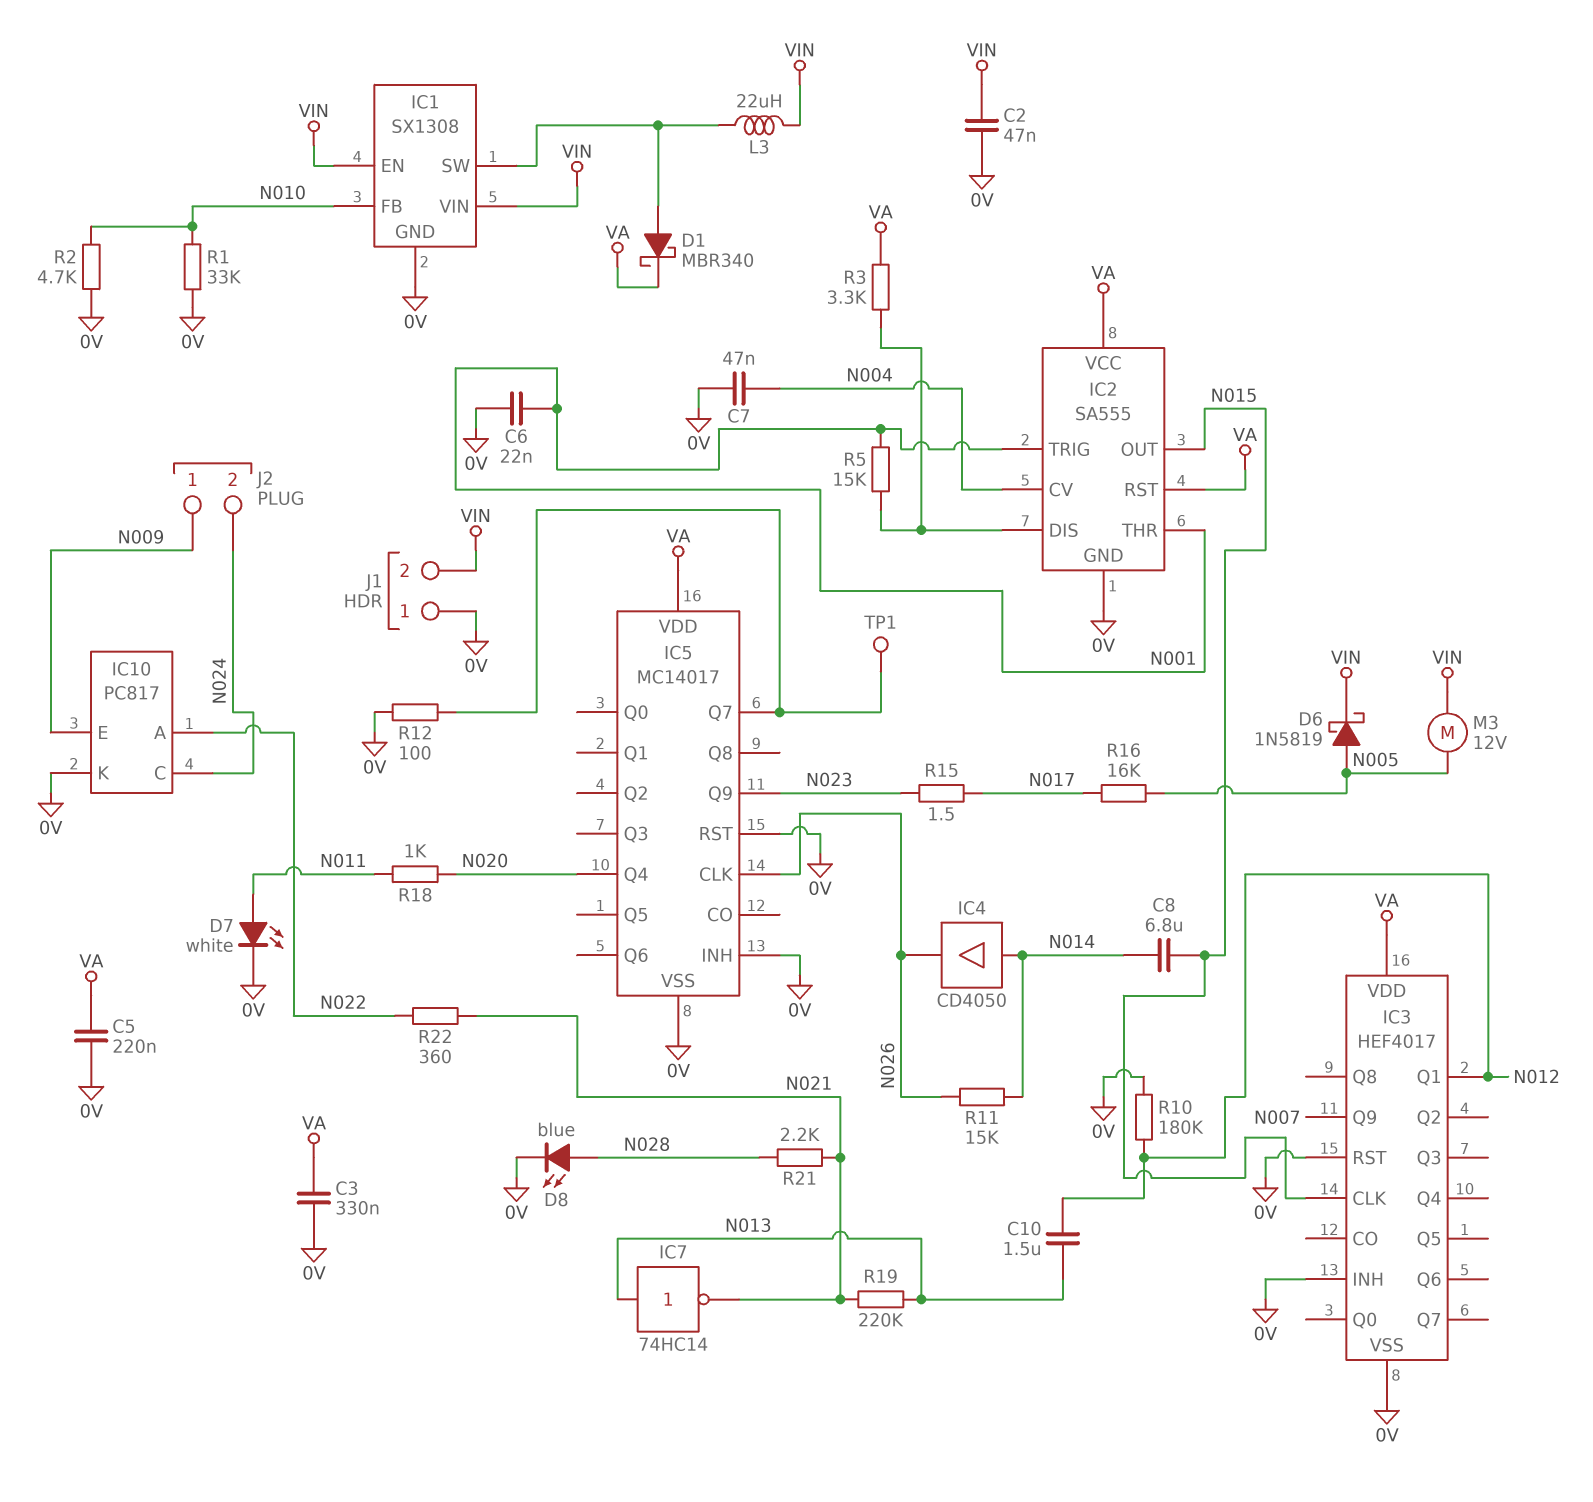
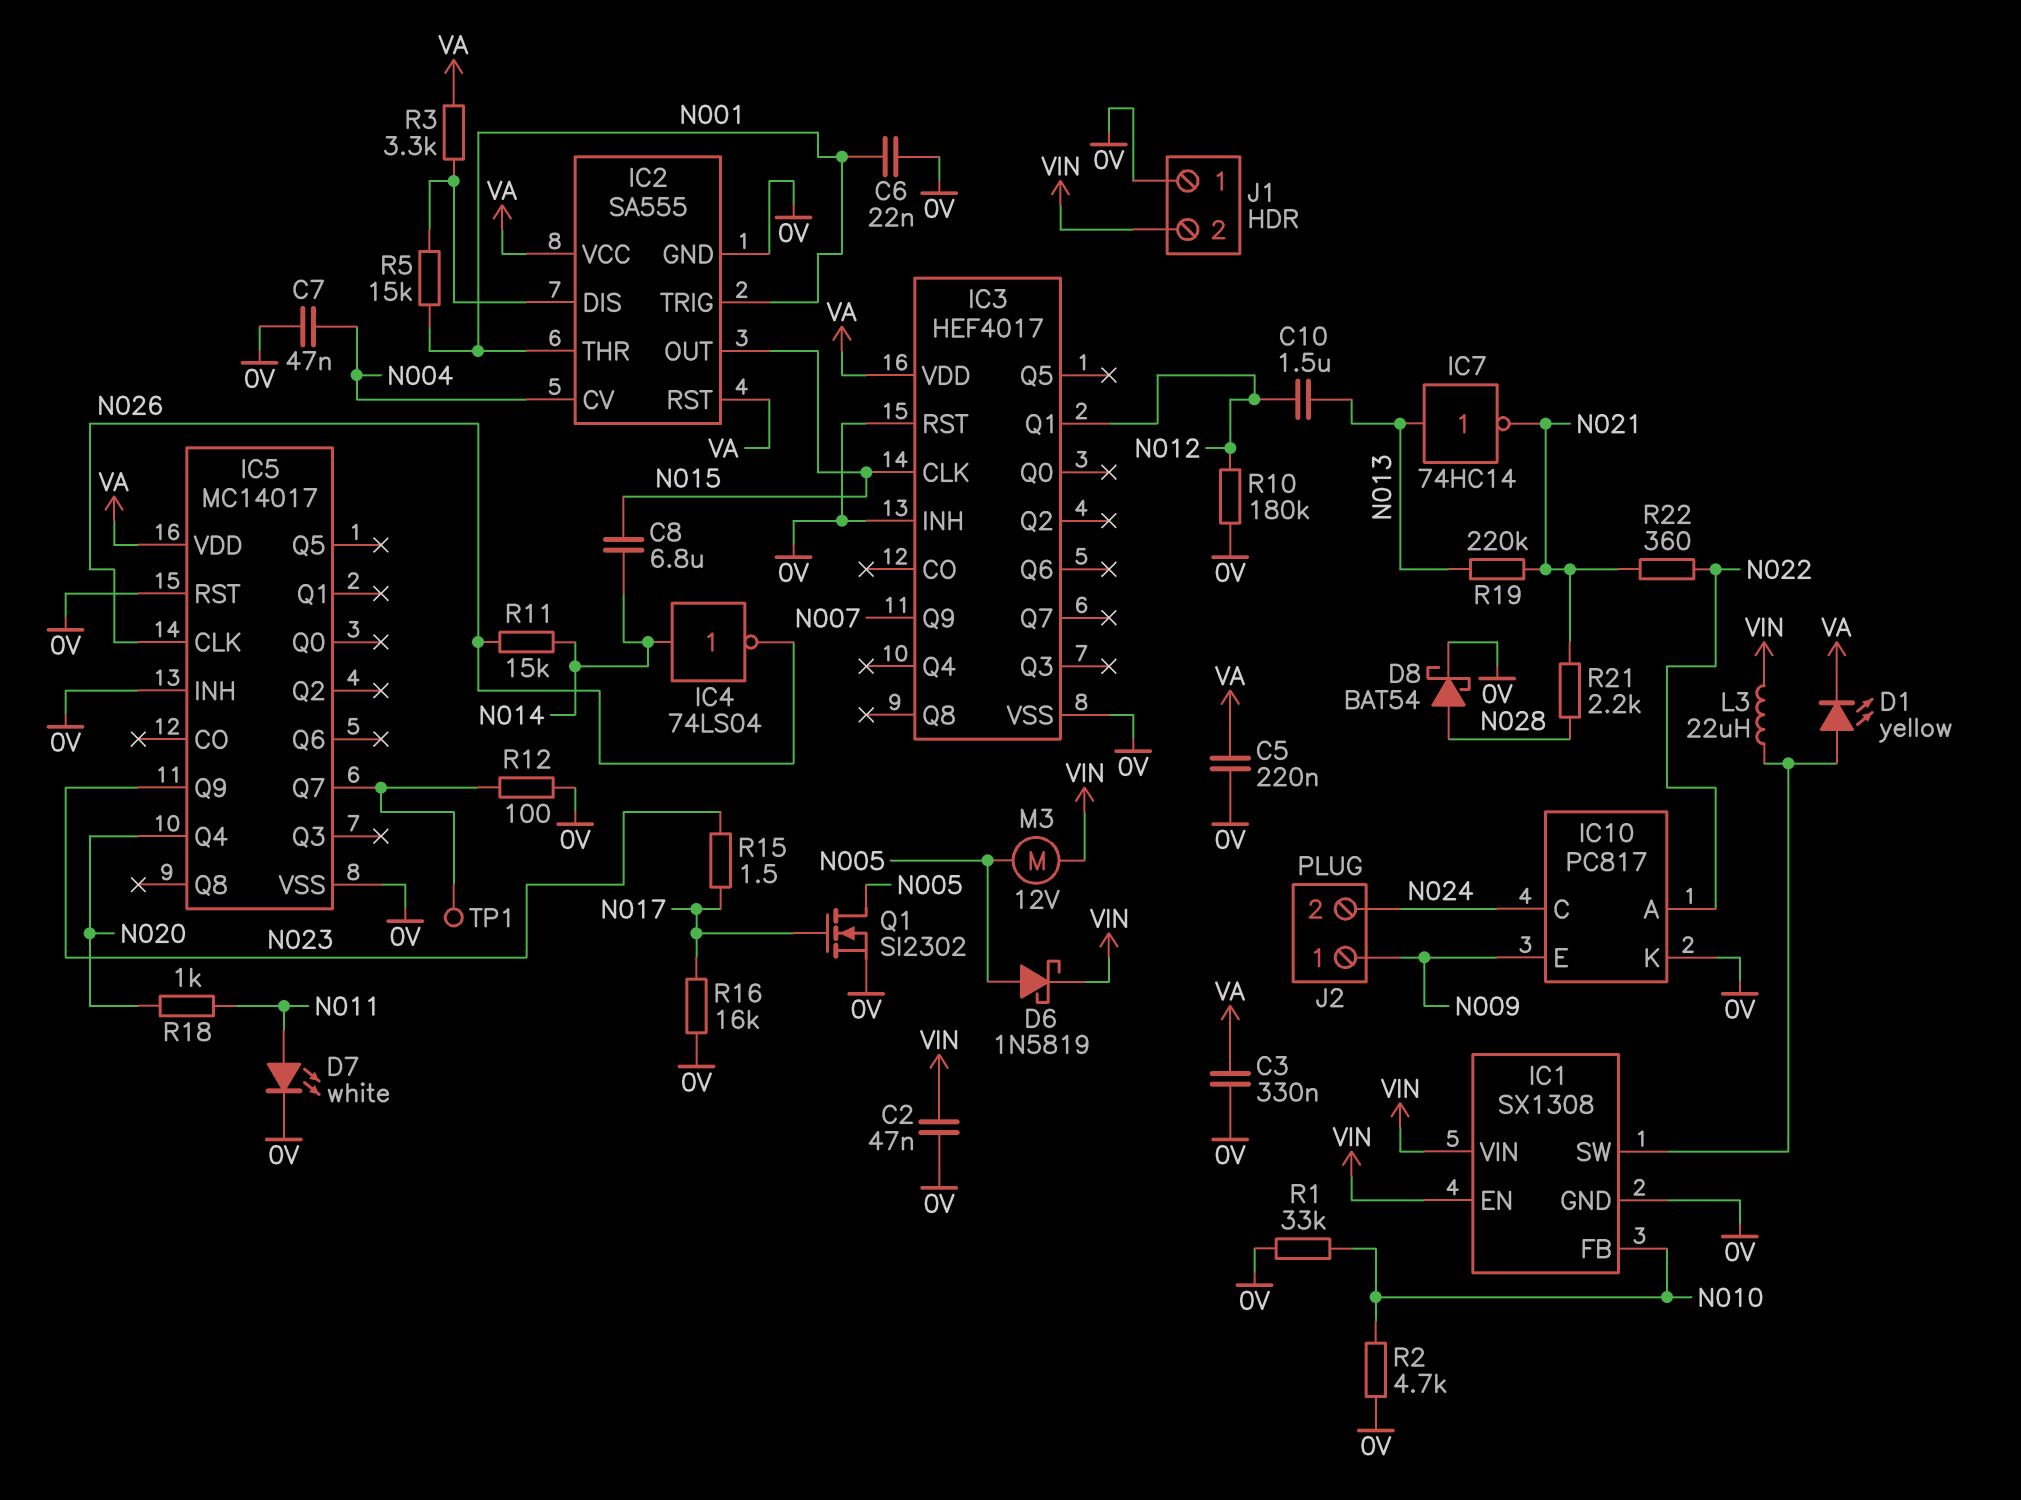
D1: schottky MBR340 (A IC1/SW, K VA) -> LED yellow (A IC1/SW, K VA)
D8: LED blue (A N028, K 0V) -> schottky BAT54 (A N028, K 0V)
IC4: buffer CD4050 (in N014, out N026) -> NOT 74LS04 (in N014, out N026)
Q1: none -> NMOS SI2302 (G N017, D N005, S 0V)
R16: 16k (N005, N017) -> 16k (0V, N017)

